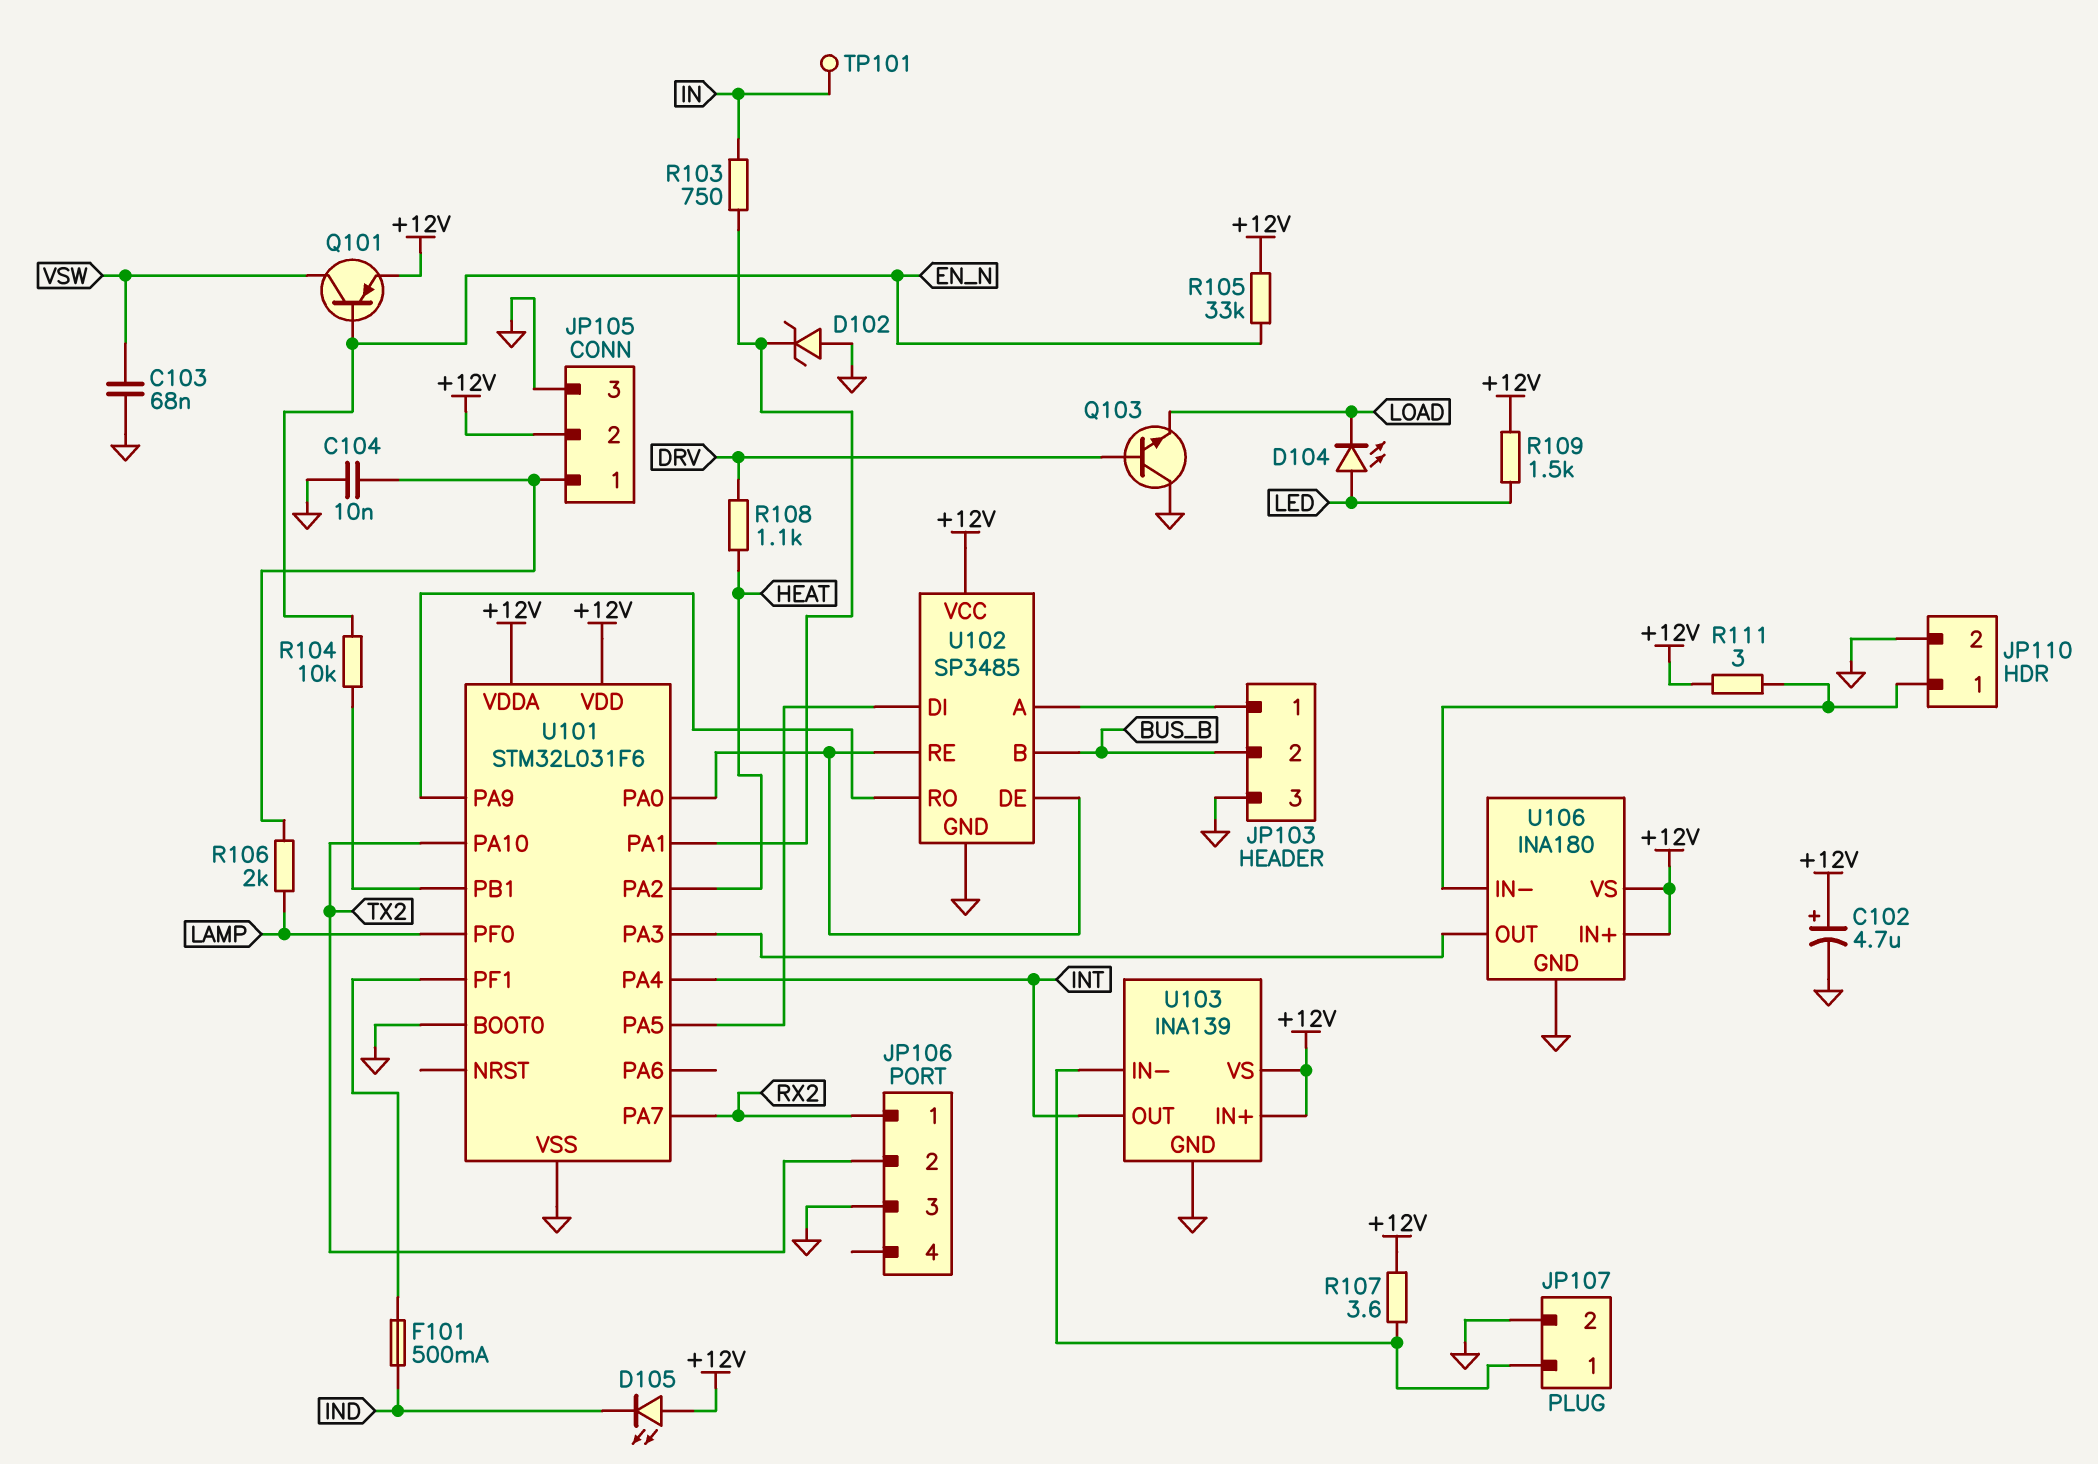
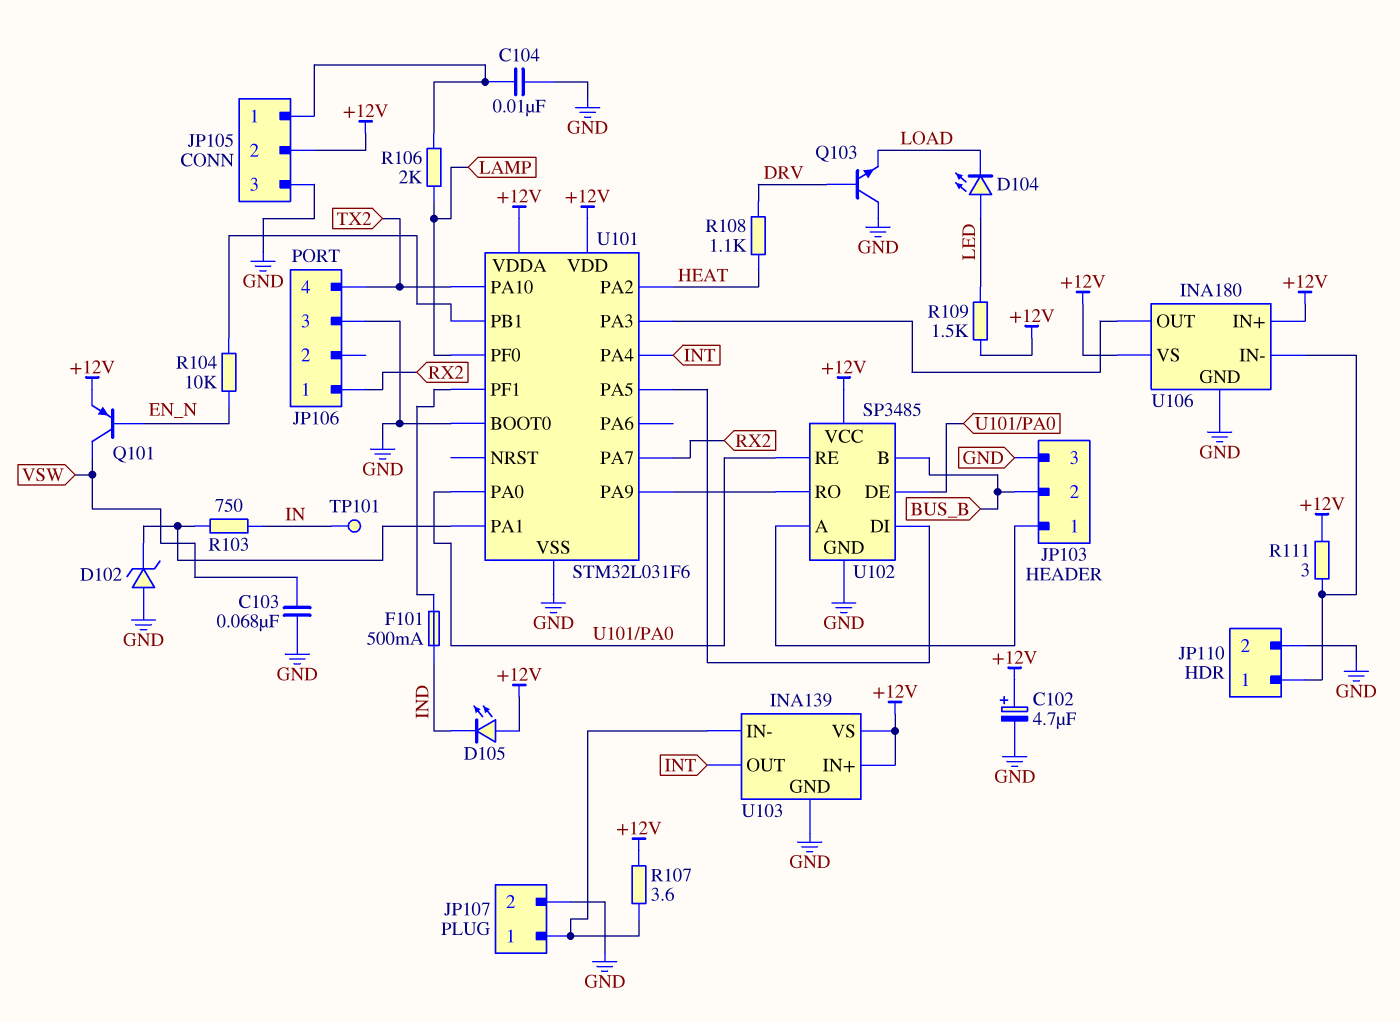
JP106 pin 2: TX2 -> none
JP106 pin 4: none -> TX2
R105: 33k (+12V, EN_N) -> none

